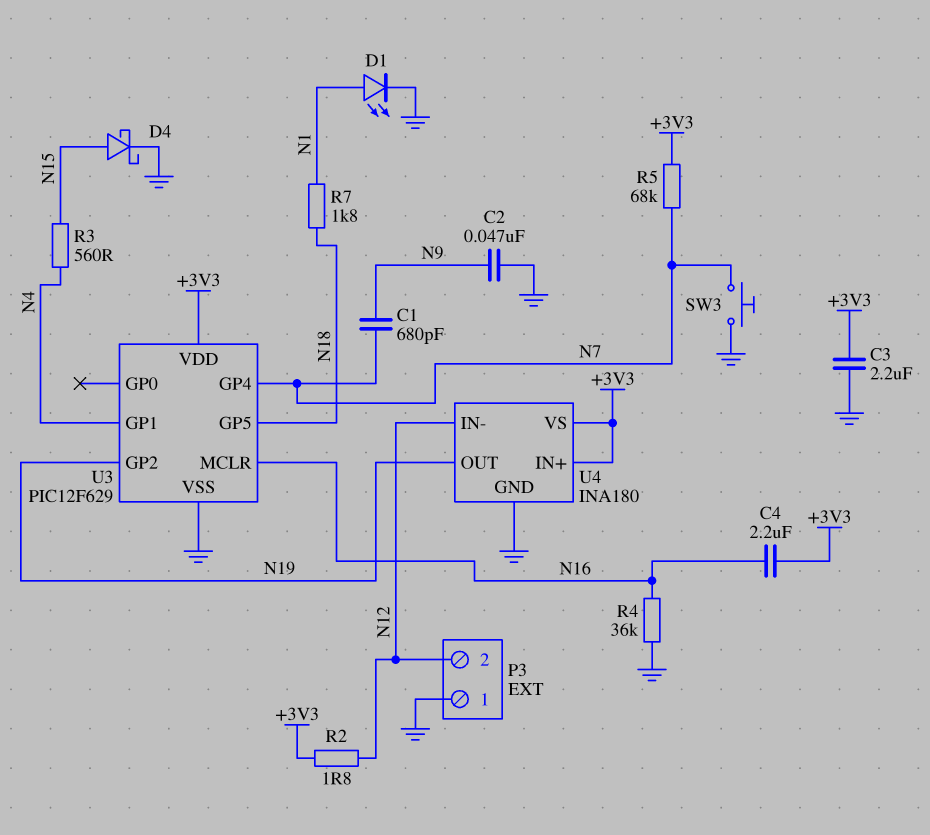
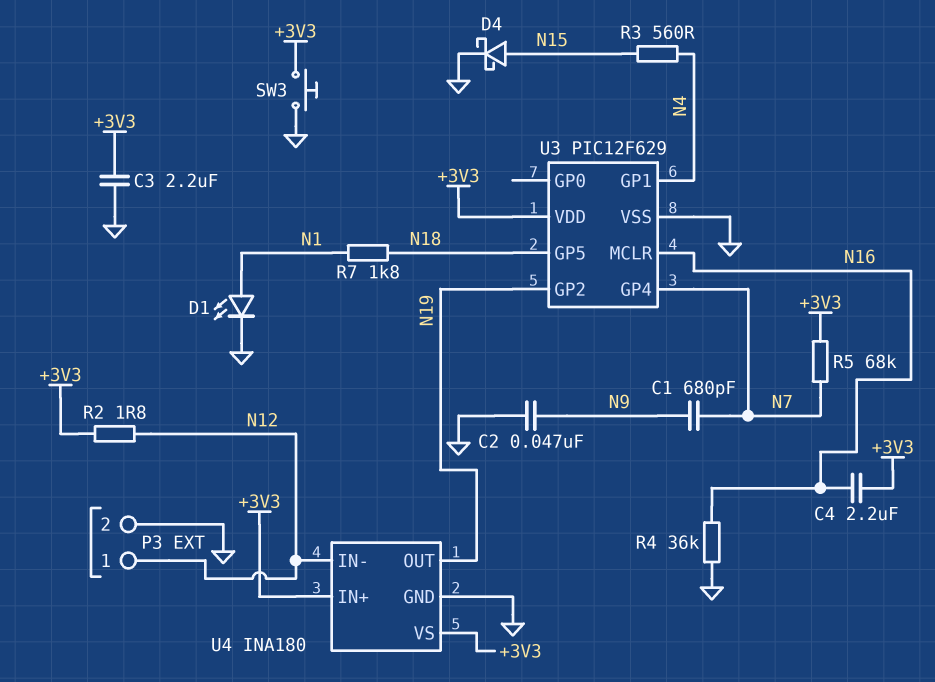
P3 pin 1: GND -> N12
P3 pin 2: N12 -> GND
SW3: button (GND, N7) -> button (+3V3, GND)

